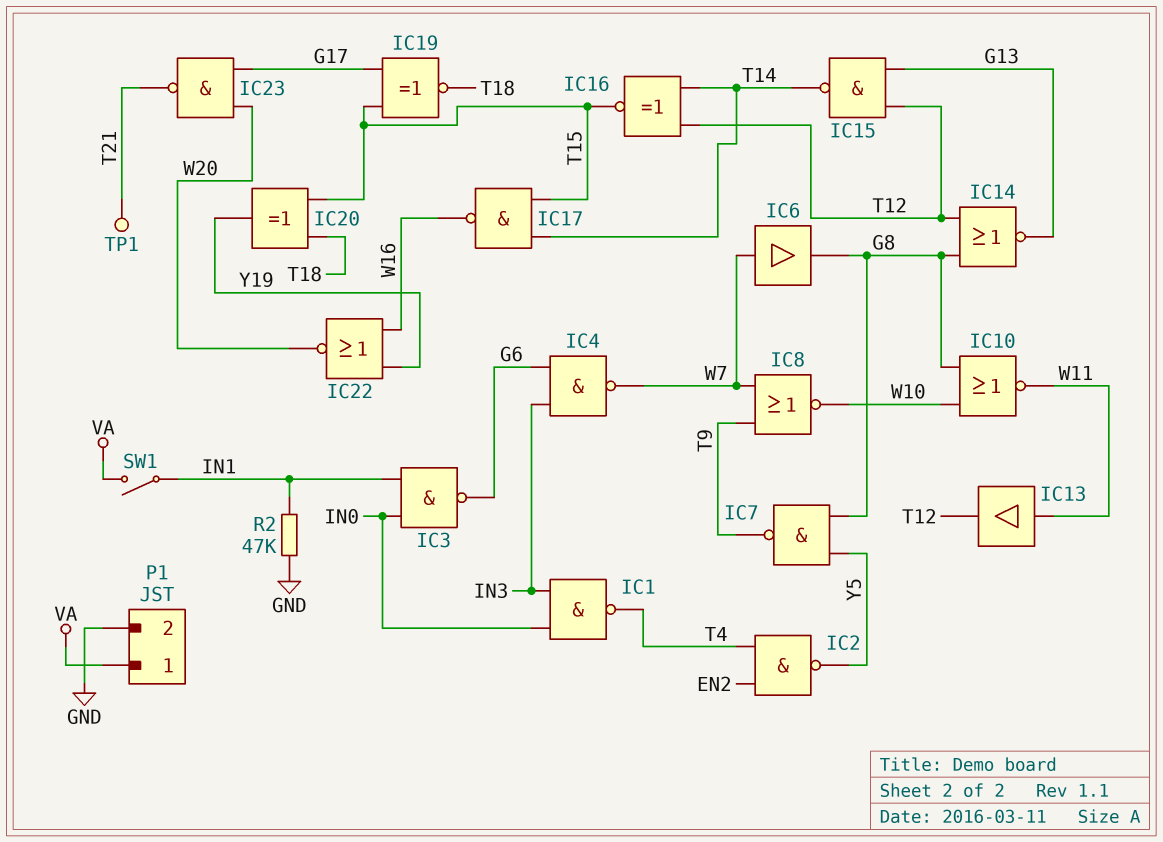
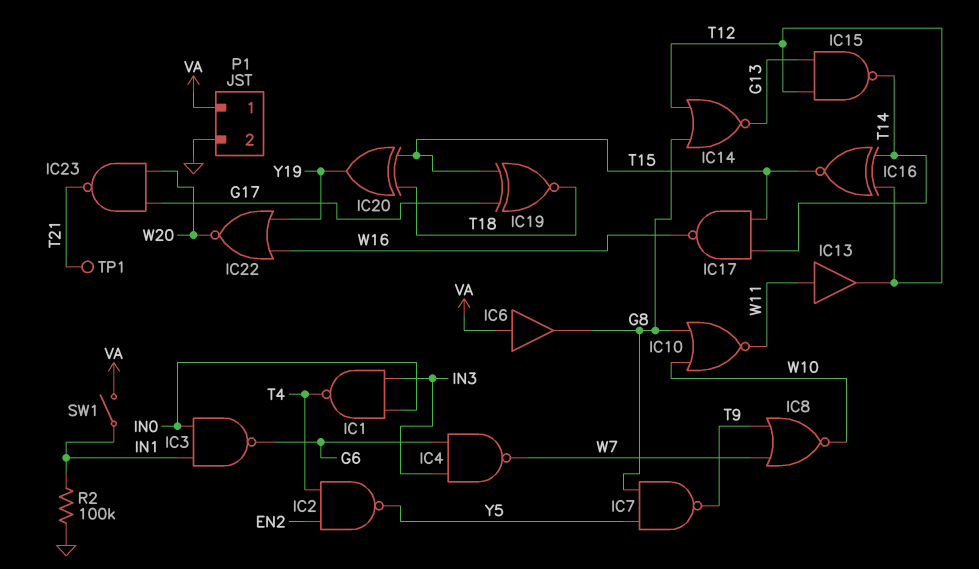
IC6: buffer (in W7, out G8) -> buffer (in VA, out G8)
R2: 47k (GND, IN1) -> 100k (GND, IN1)

